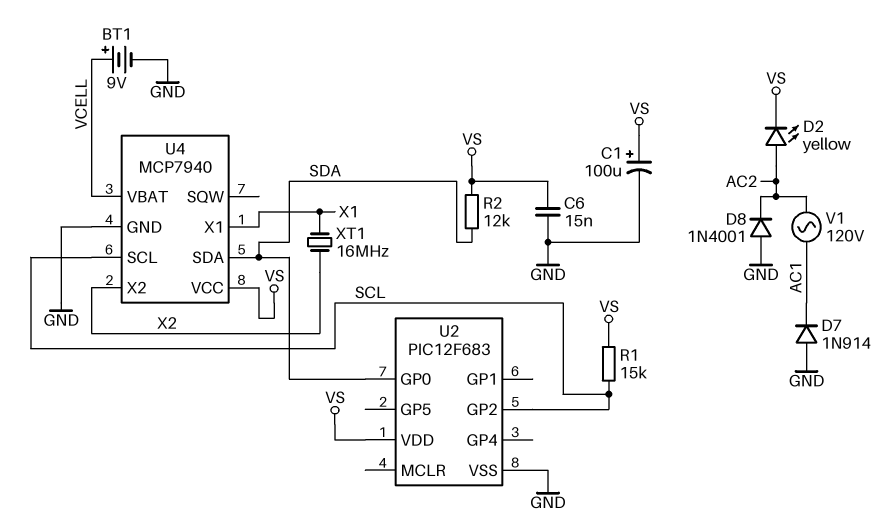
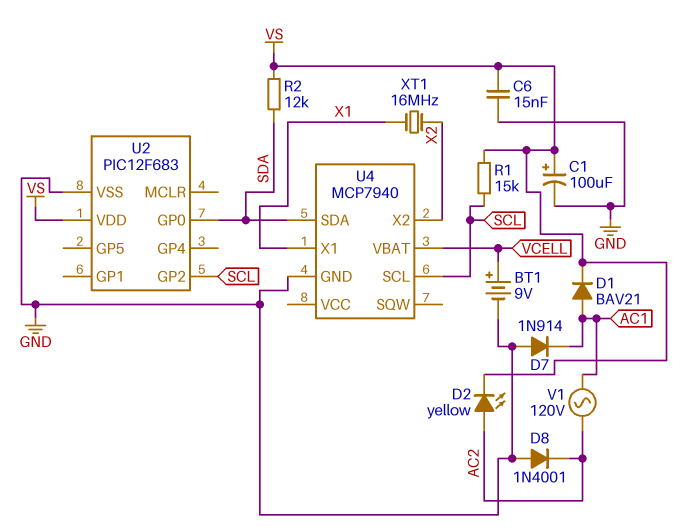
D1: none -> diode BAV21 (A AC1, K VS)
U4 pin VCC: VS -> none

